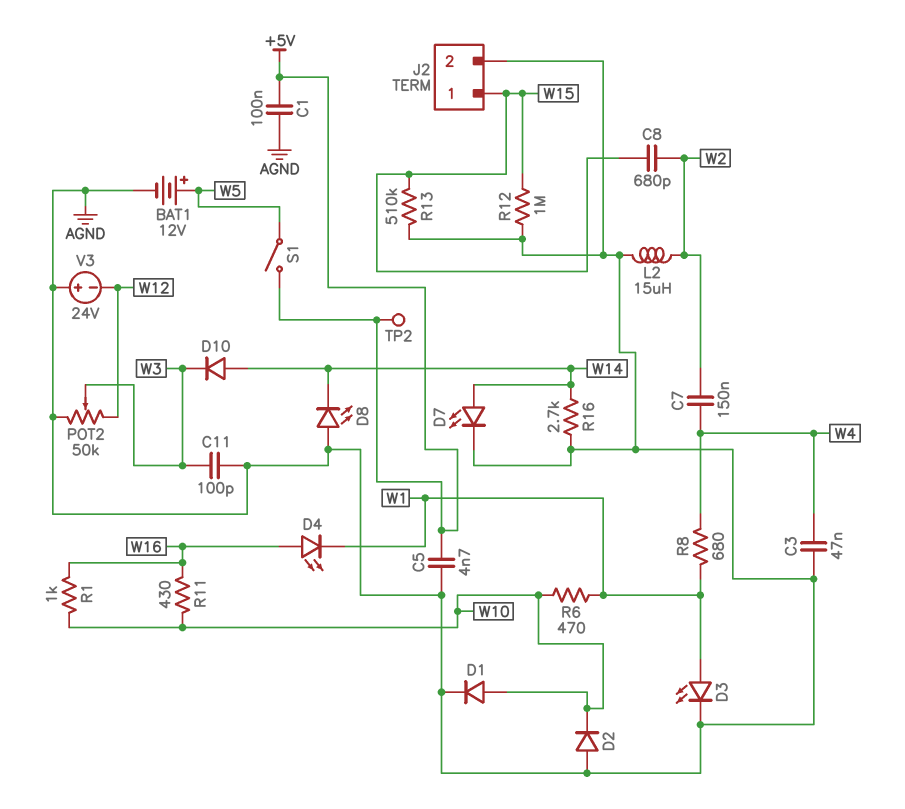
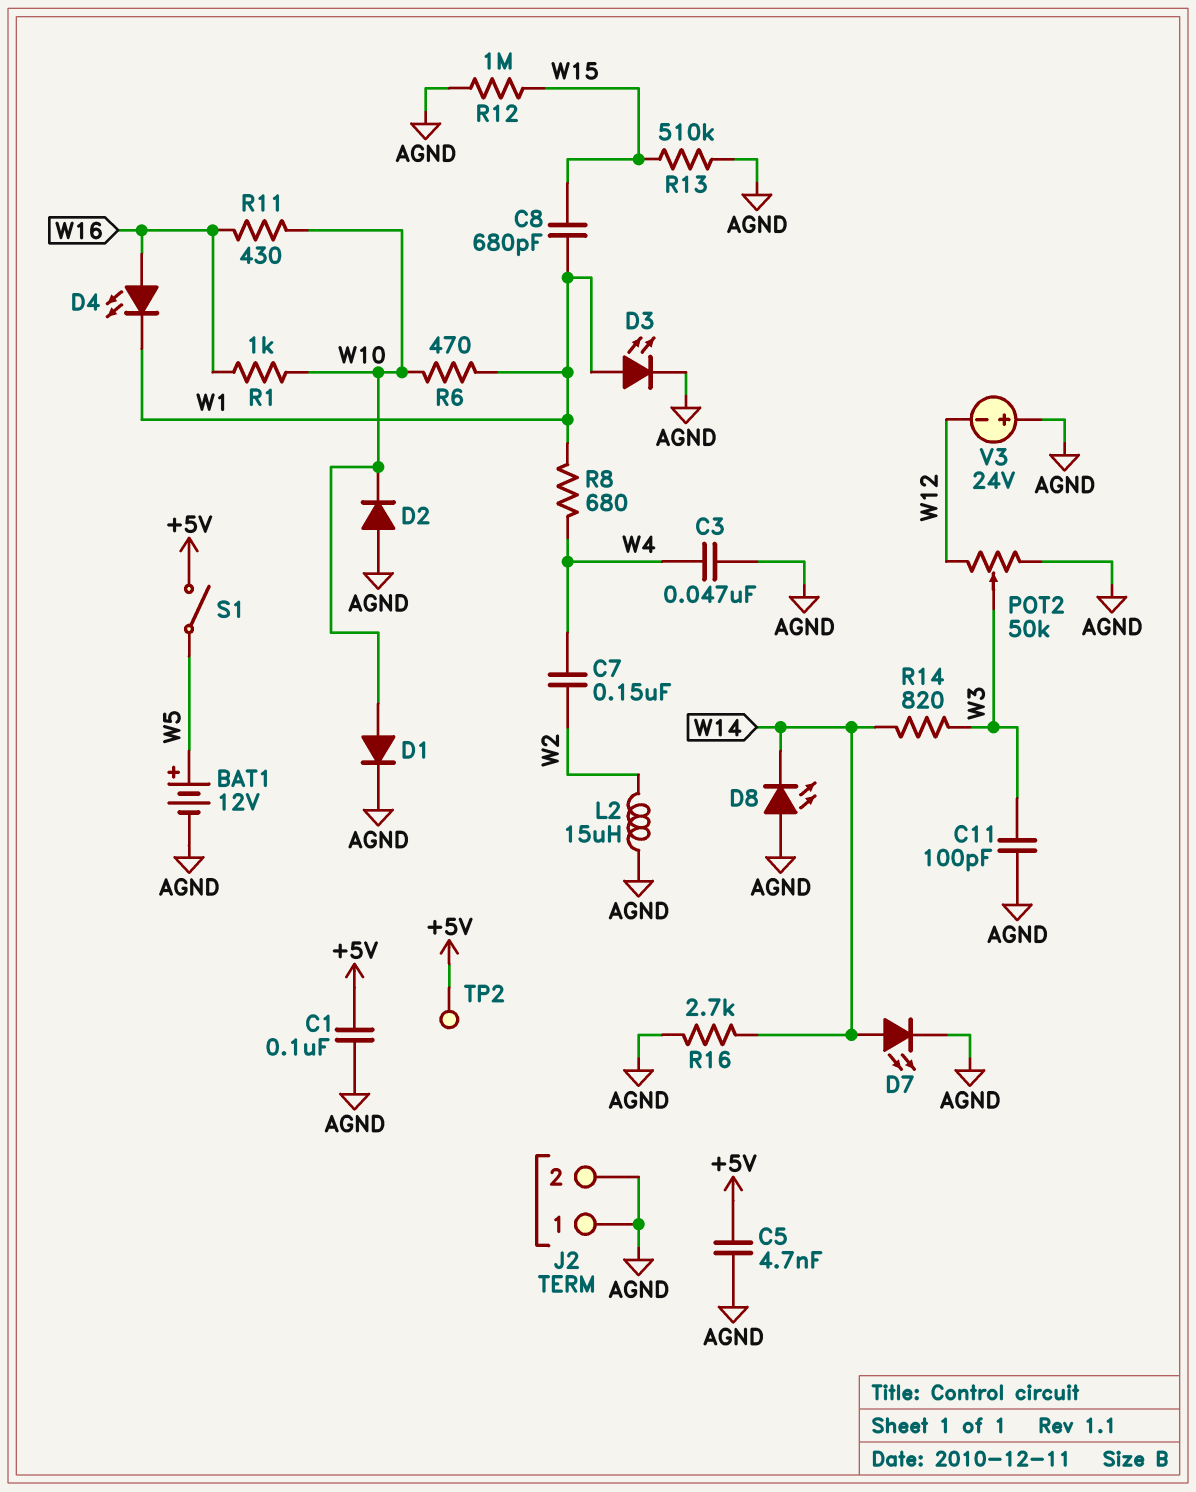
C8: 680pF (W2, W15) -> 680pF (W1, W15)
D10: diode (A W14, K W3) -> none
J2 pin 1: W15 -> AGND
R14: none -> 820 (W3, W14)

